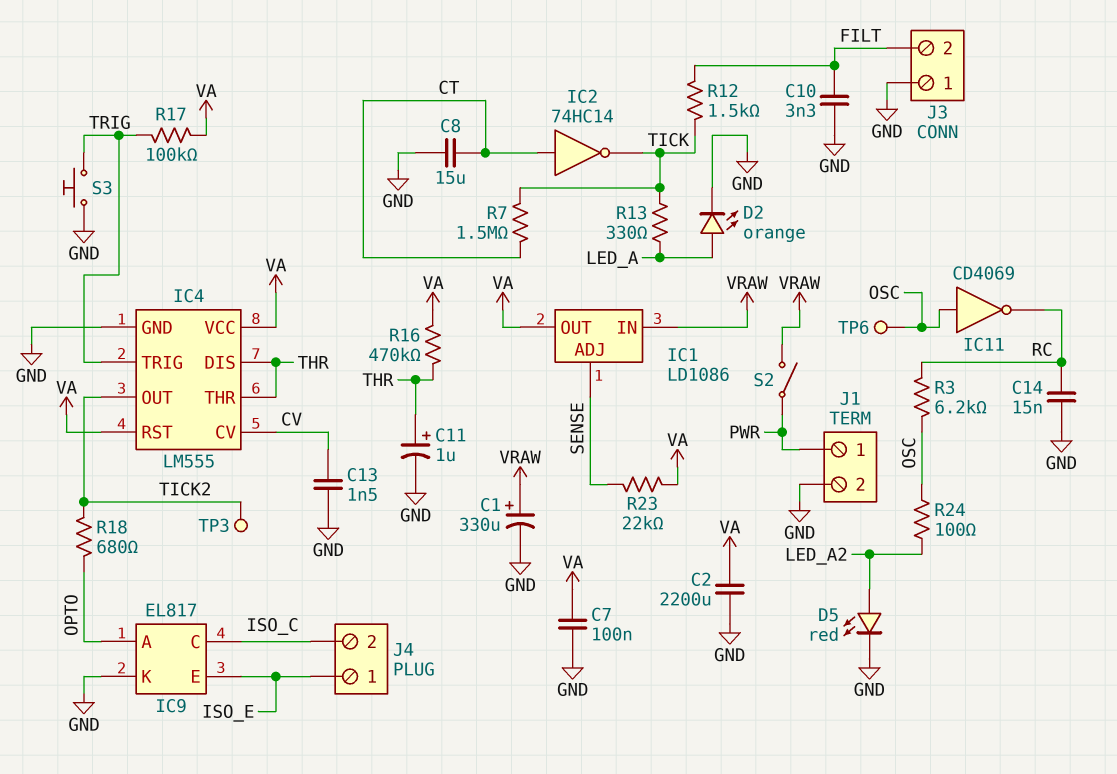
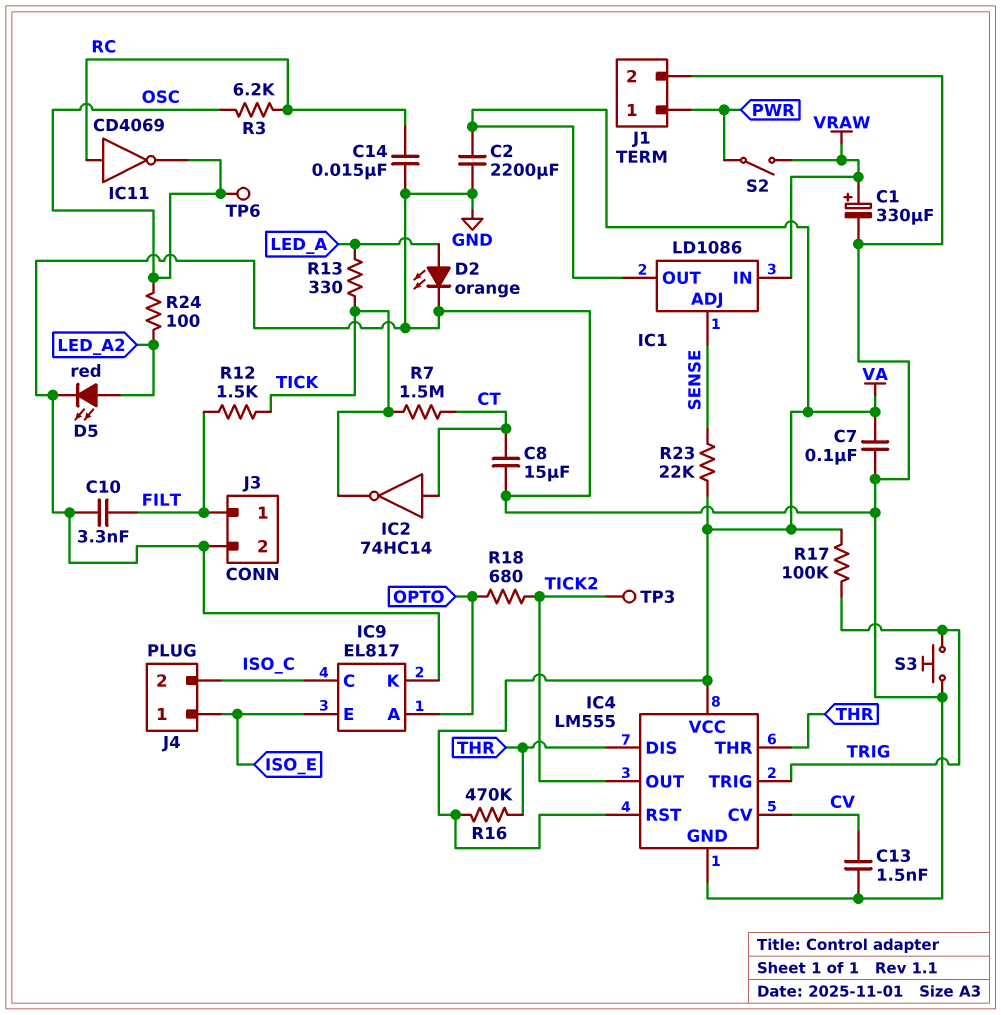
C11: 1uF (plus THR, minus GND) -> none
IC11: NOT CD4069 (in OSC, out RC) -> NOT CD4069 (in RC, out OSC)
J3 pin 1: GND -> FILT
J3 pin 2: FILT -> GND

